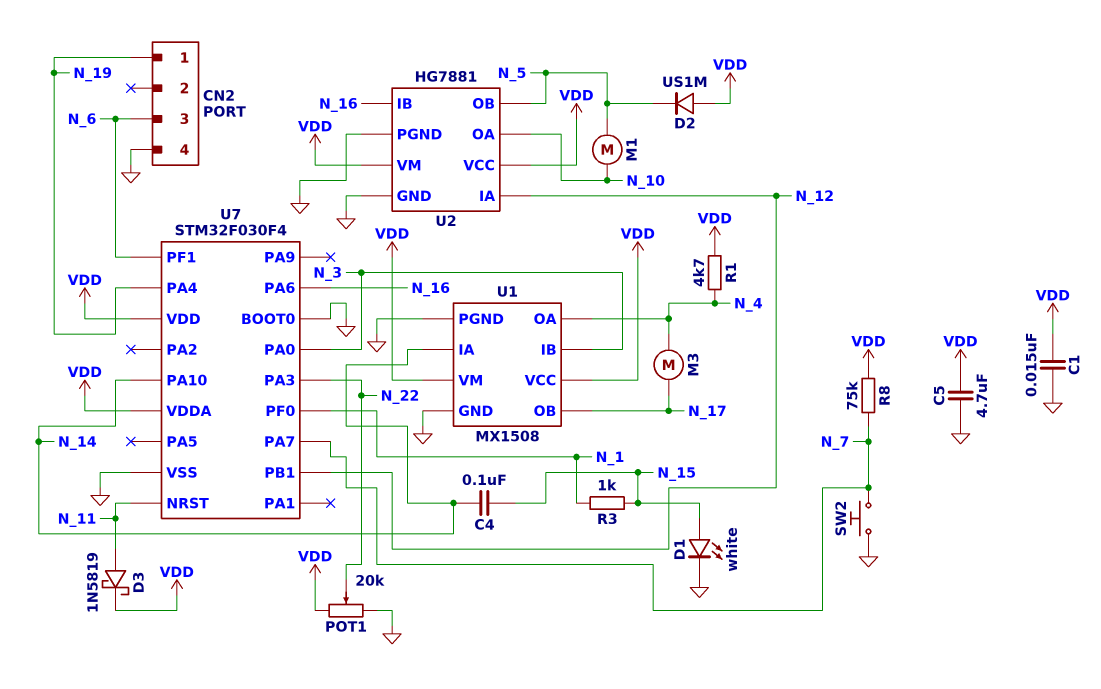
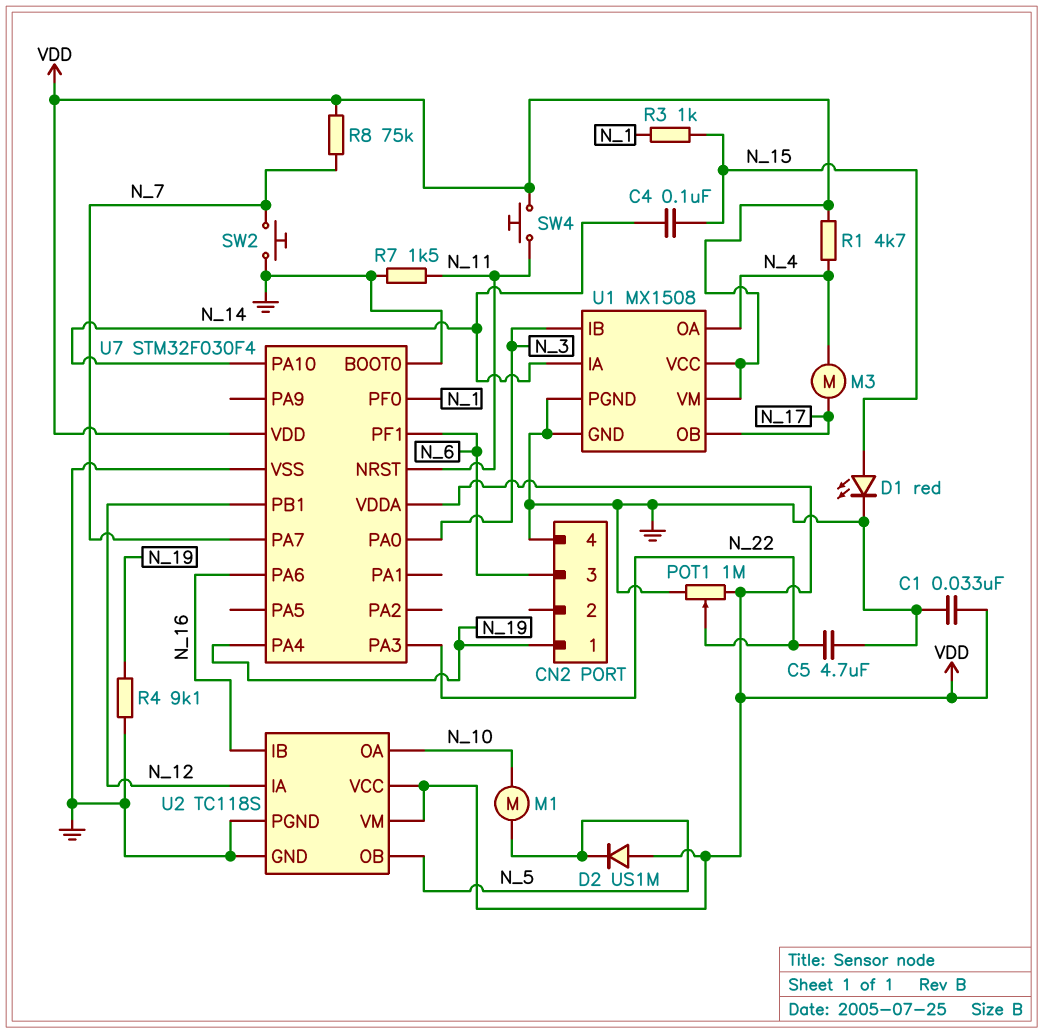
C1: 15nF (GND, VDD) -> 33nF (GND, VDD)
C5: 4.7uF (GND, VDD) -> 4.7uF (GND, N_22)
D1: LED white (A N_15, K GND) -> LED red (A N_15, K GND)
D3: schottky 1N5819 (A N_11, K VDD) -> none
POT1: 20k (GND, VDD, wiper N_22) -> 1M (GND, VDD, wiper N_22)
R4: none -> 9.1k (GND, N_19)
R7: none -> 1.5k (GND, N_11)
SW4: none -> button (N_11, VDD)
U2: HG7881 -> TC118S

